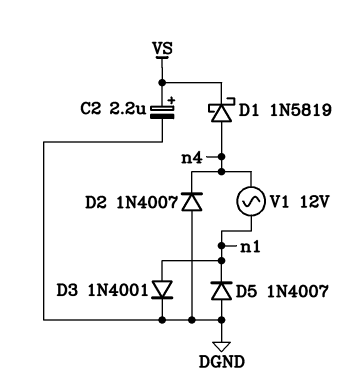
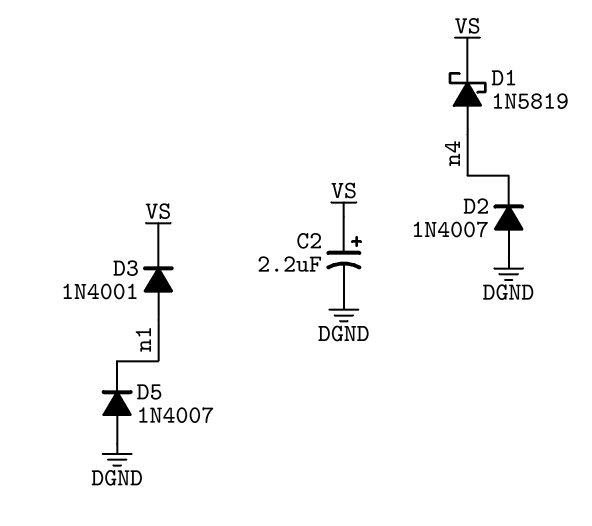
D3: diode 1N4001 (A n1, K DGND) -> diode 1N4001 (A n1, K VS)
V1: AC 12V (n1, n4) -> none

